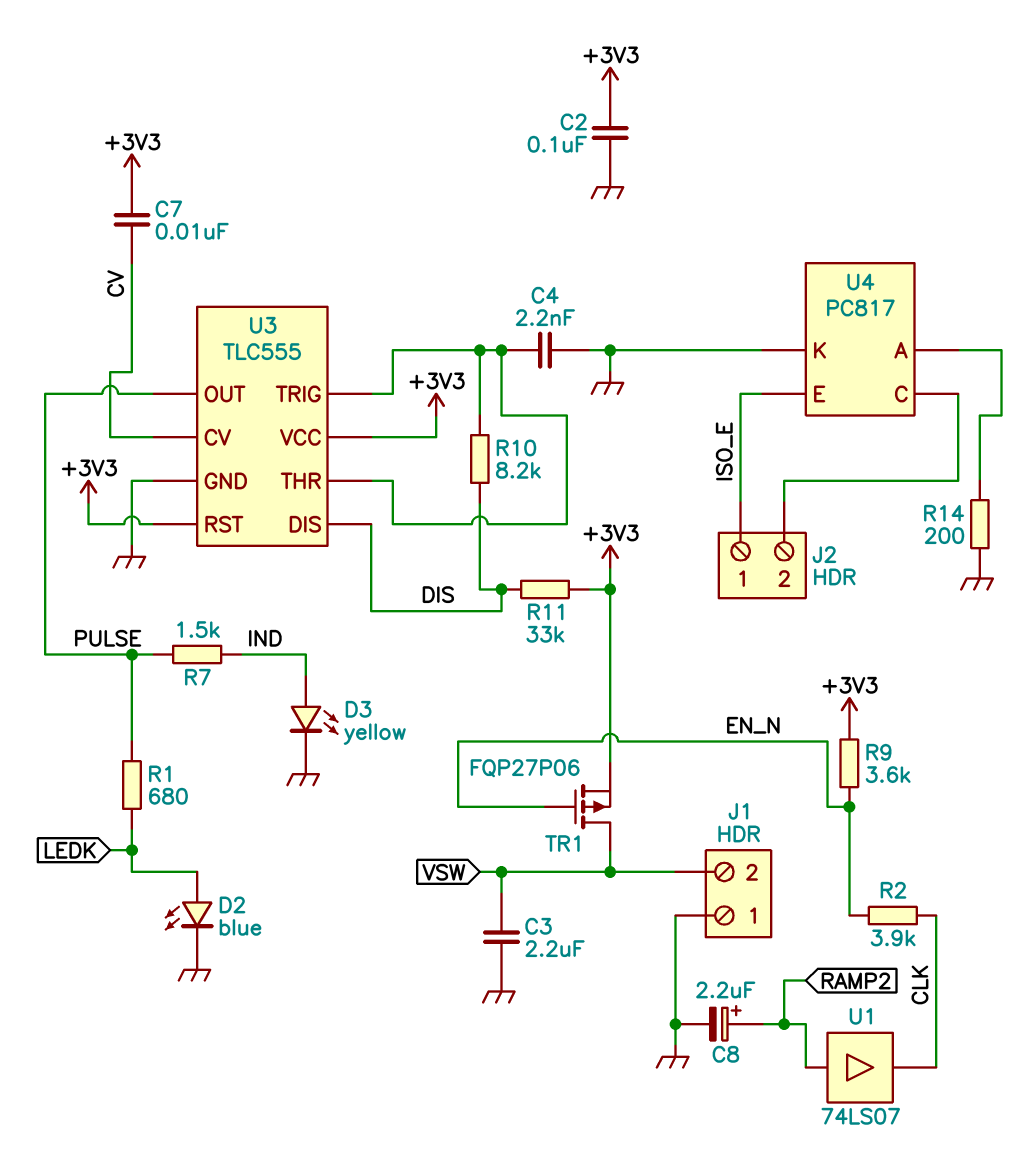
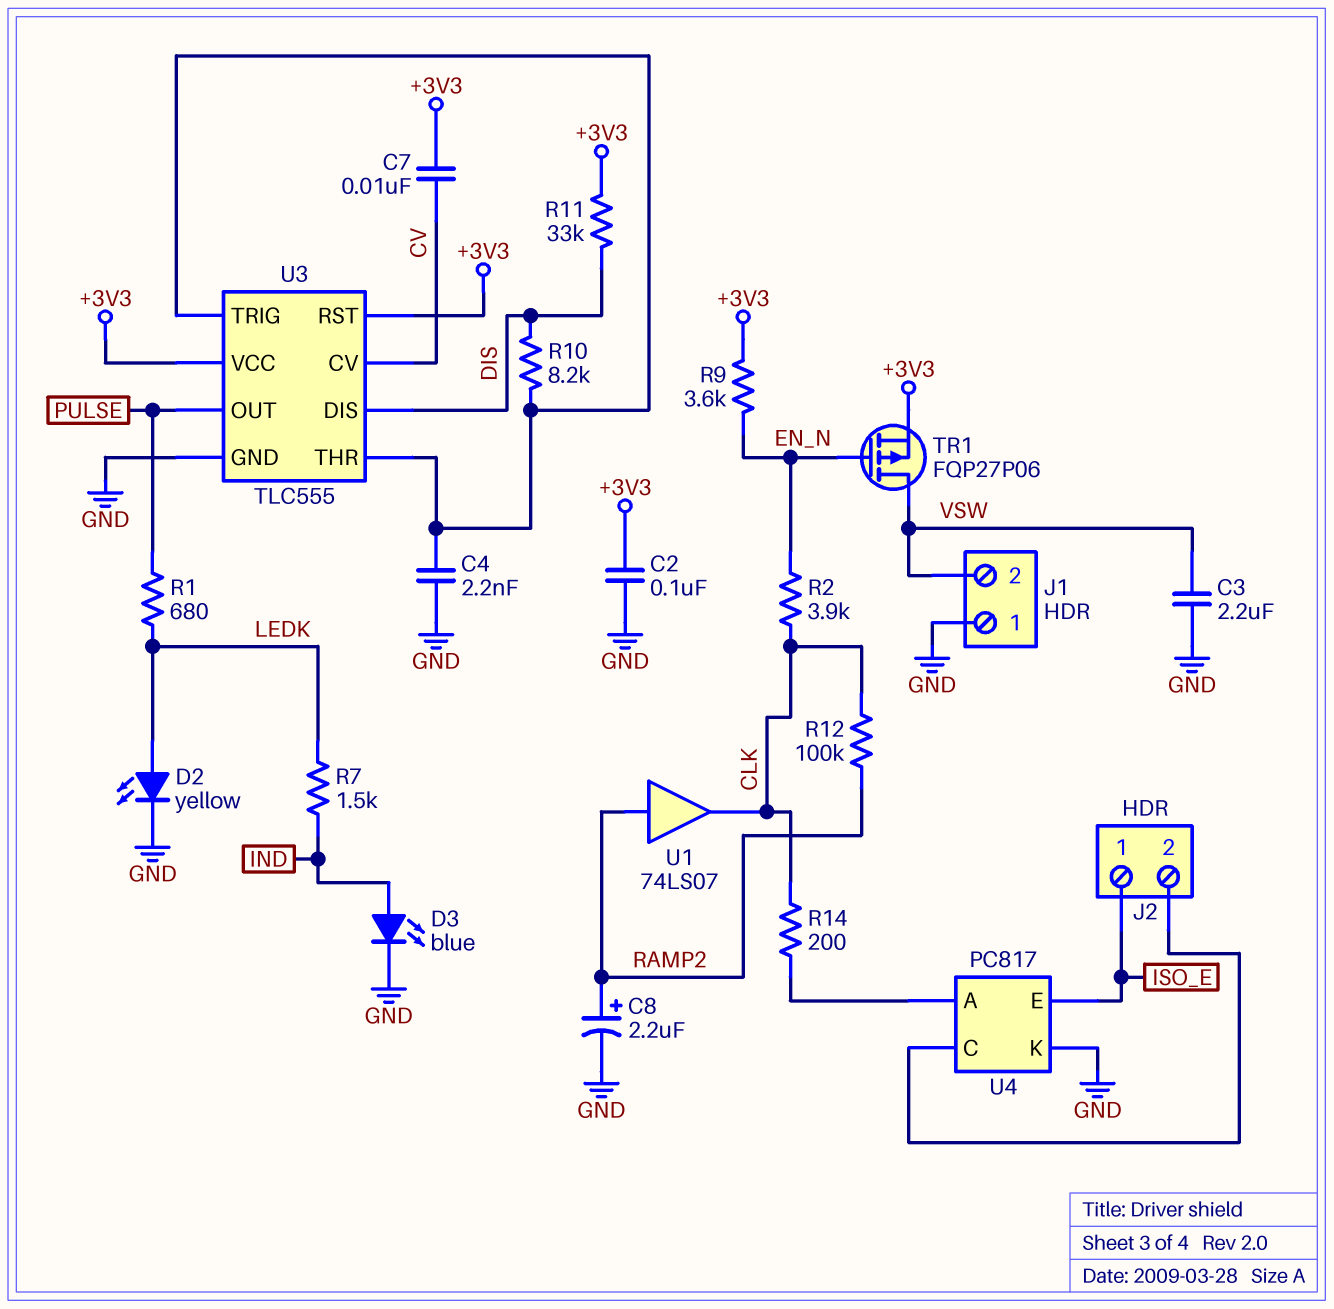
D2: LED blue (A LEDK, K GND) -> LED yellow (A LEDK, K GND)
D3: LED yellow (A IND, K GND) -> LED blue (A IND, K GND)
R7: 1.5k (IND, PULSE) -> 1.5k (IND, LEDK)
R12: none -> 100k (CLK, RAMP2)
R14: 200 (GND, U4/A) -> 200 (CLK, U4/A)

